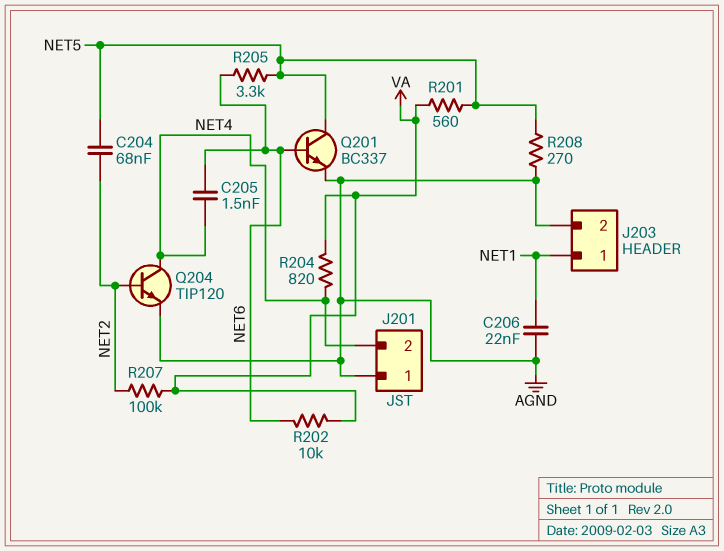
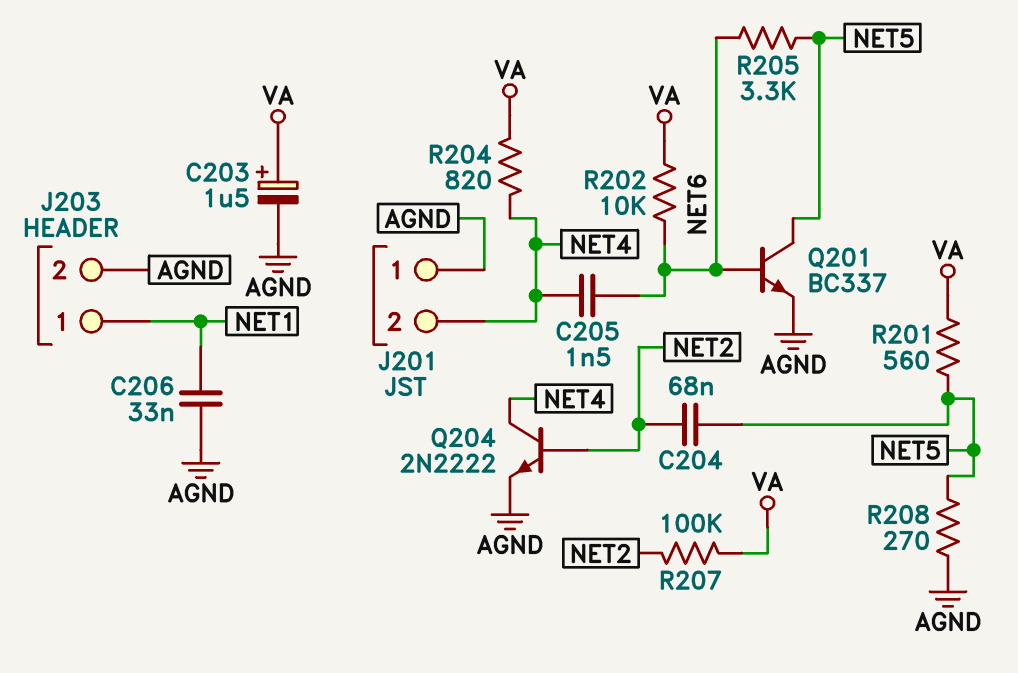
C203: none -> 1.5uF (plus VA, minus AGND)
C206: 22nF (AGND, NET1) -> 33nF (AGND, NET1)
Q204: NPN TIP120 (B NET2, C NET4, E AGND) -> NPN 2N2222 (B NET2, C NET4, E AGND)

